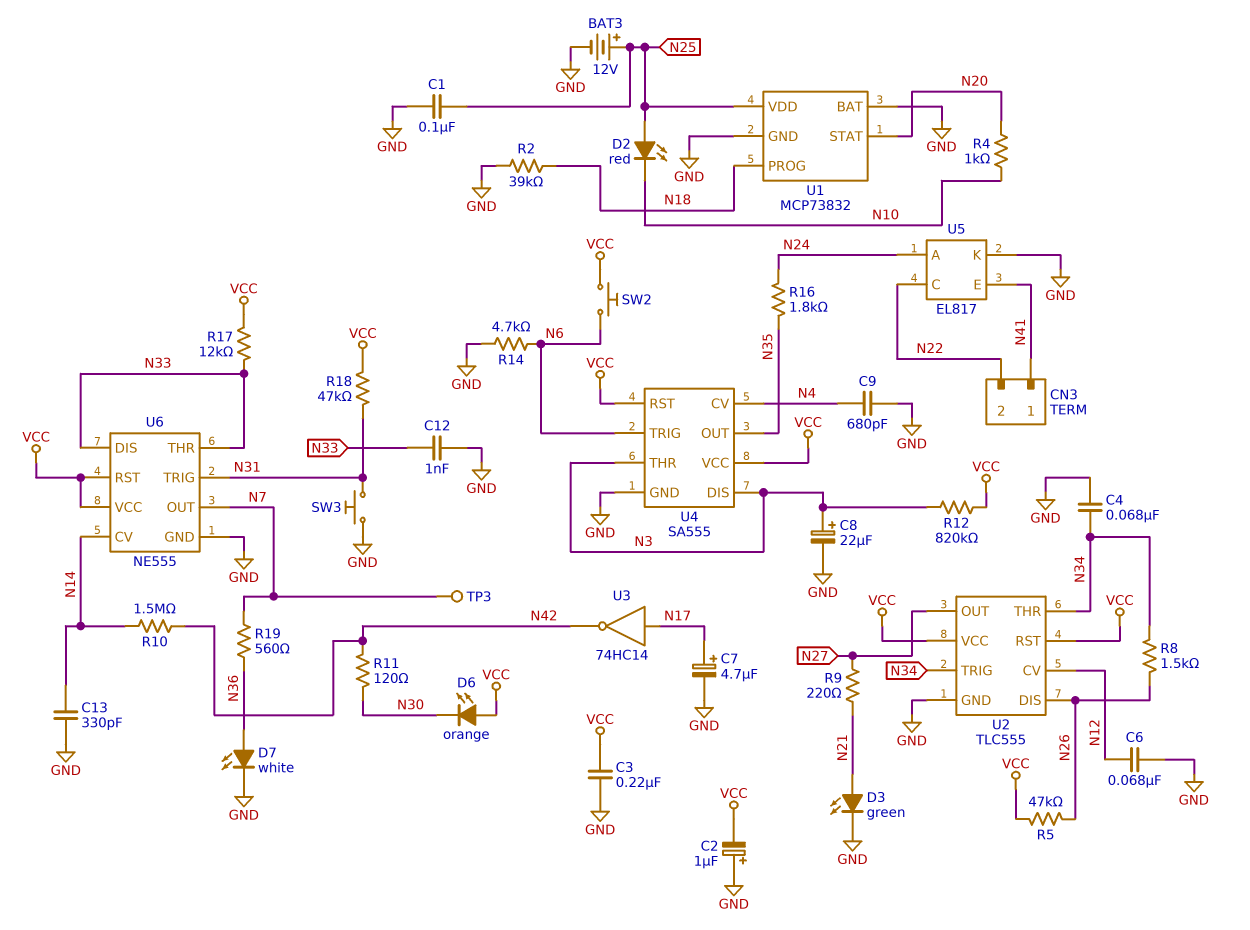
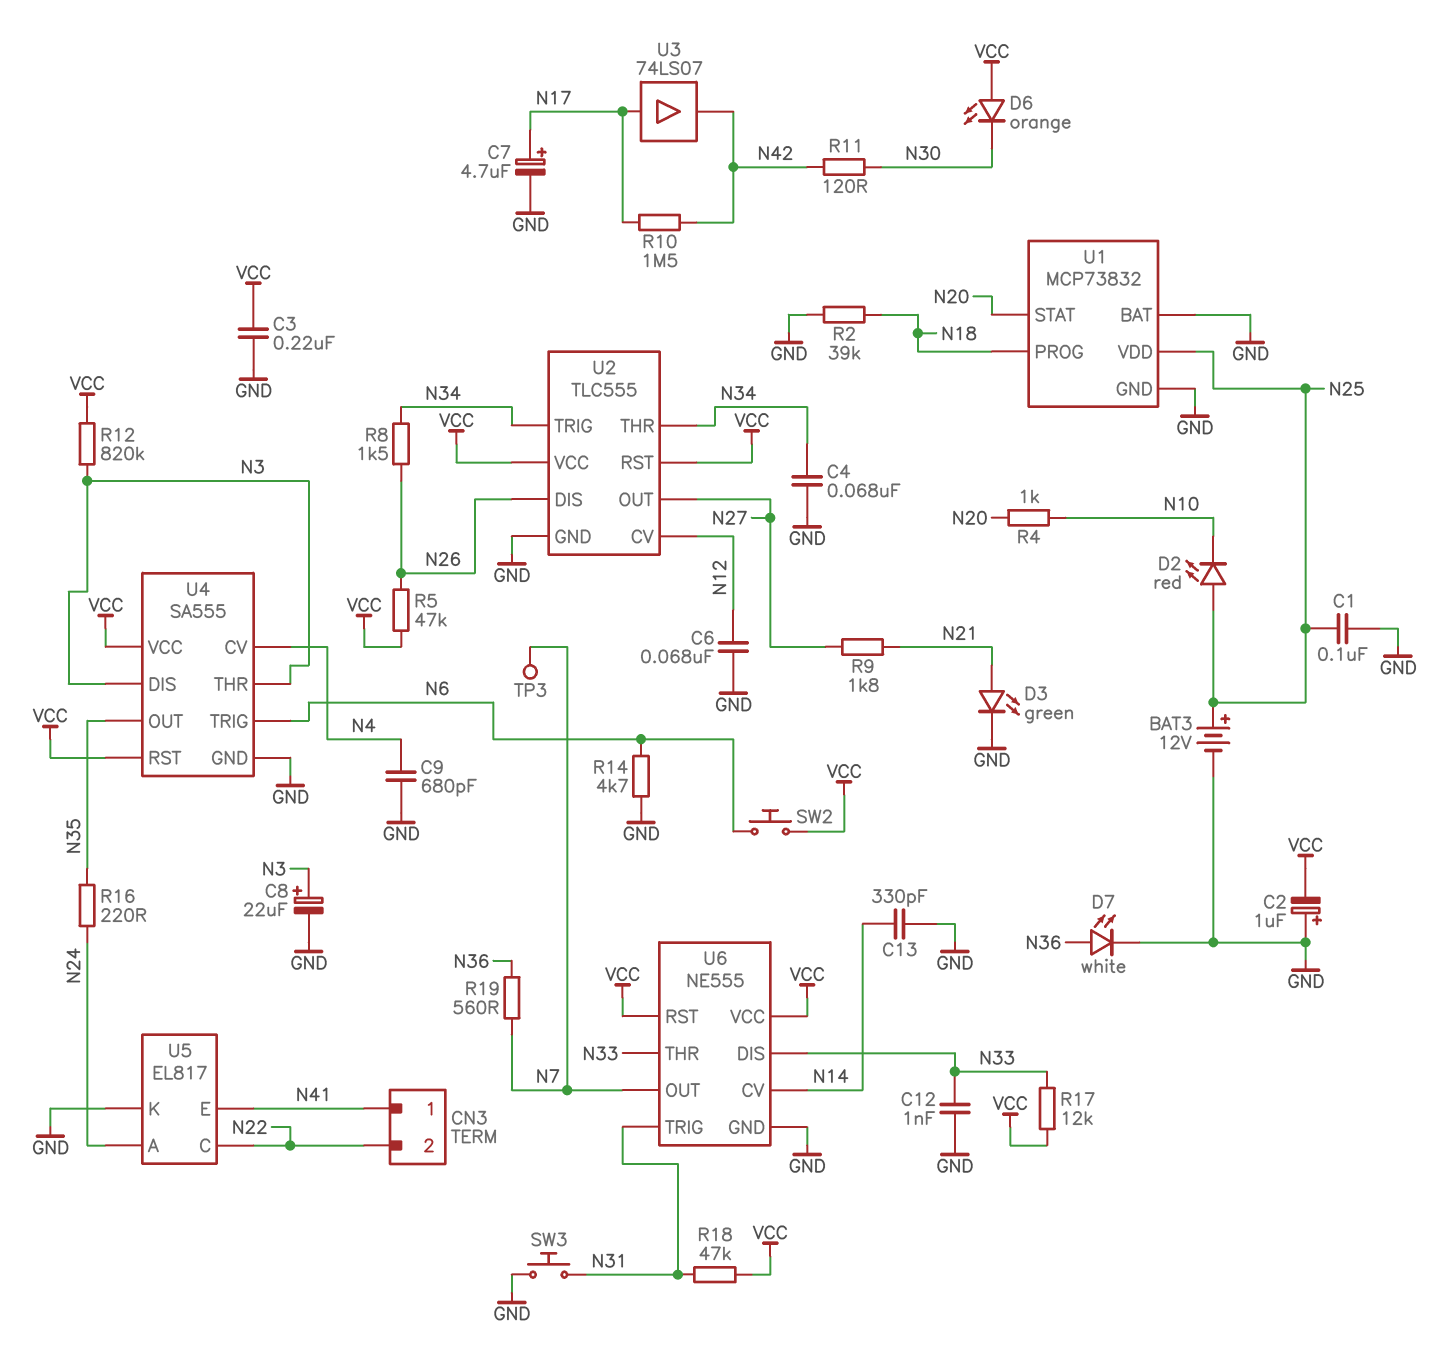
R9: 220 (N21, N27) -> 1.8k (N21, N27)
R10: 1.5M (N14, N42) -> 1.5M (N17, N42)
R16: 1.8k (N24, N35) -> 220 (N24, N35)
U3: NOT 74HC14 (in N17, out N42) -> buffer 74LS07 (in N17, out N42)

